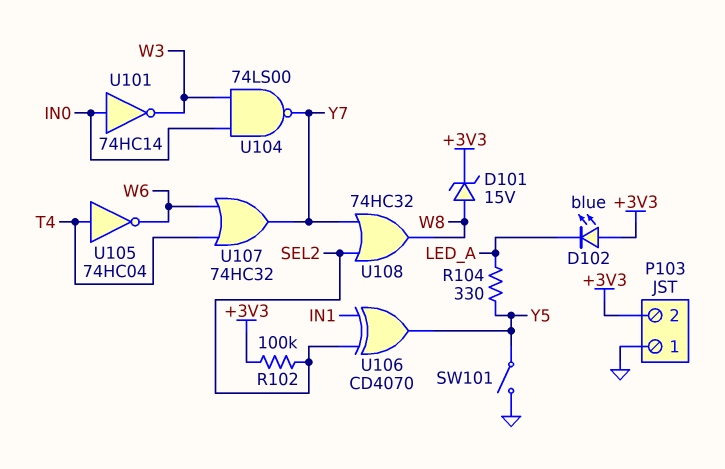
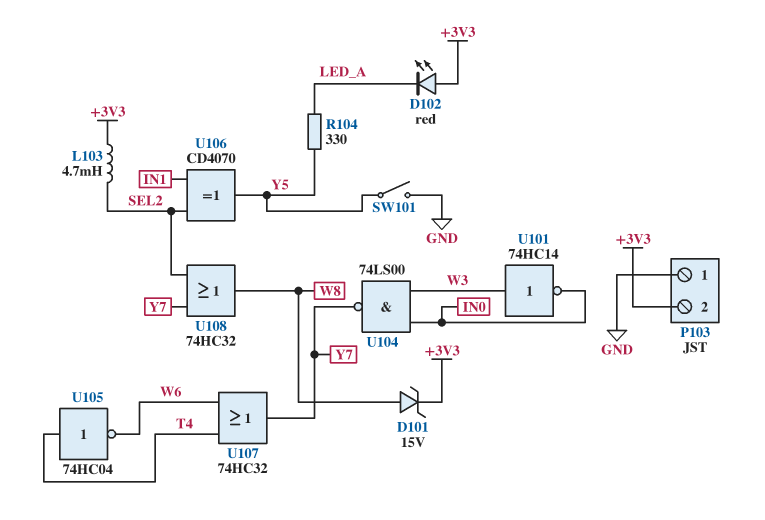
D102: LED blue (A +3V3, K LED_A) -> LED red (A +3V3, K LED_A)
L103: none -> 4.7mH (+3V3, SEL2)
R102: 100k (+3V3, SEL2) -> none
U101: NOT 74HC14 (in IN0, out W3) -> NOT 74HC14 (in W3, out IN0)

